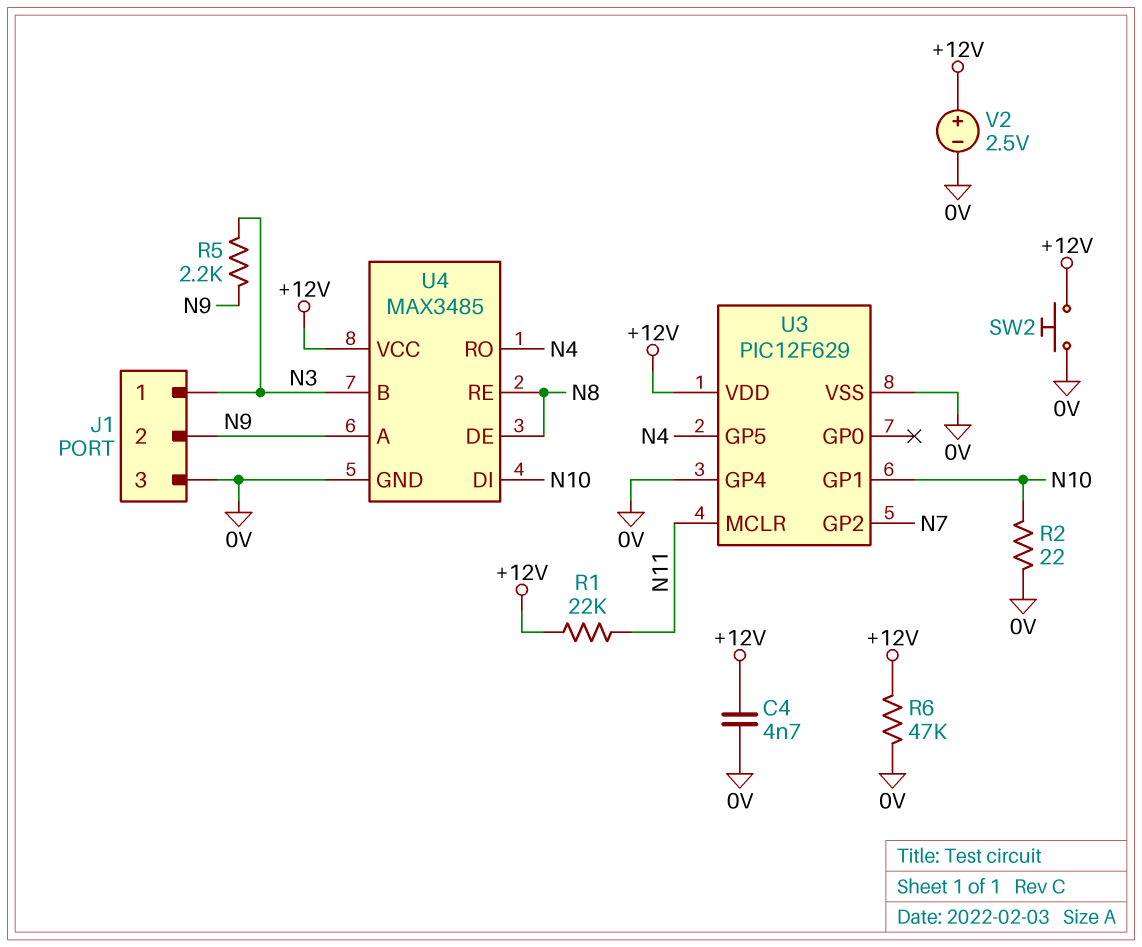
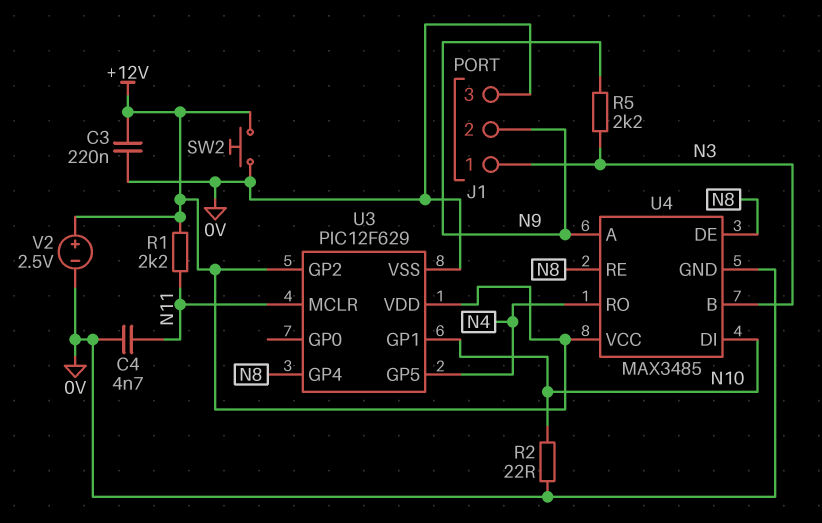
C3: none -> 220nF (+12V, 0V)
C4: 4.7nF (+12V, 0V) -> 4.7nF (0V, N11)
R1: 22k (+12V, N11) -> 2.2k (+12V, N11)
R6: 47k (+12V, 0V) -> none
U3 pin GP2: N7 -> +12V
U3 pin GP4: 0V -> N8

